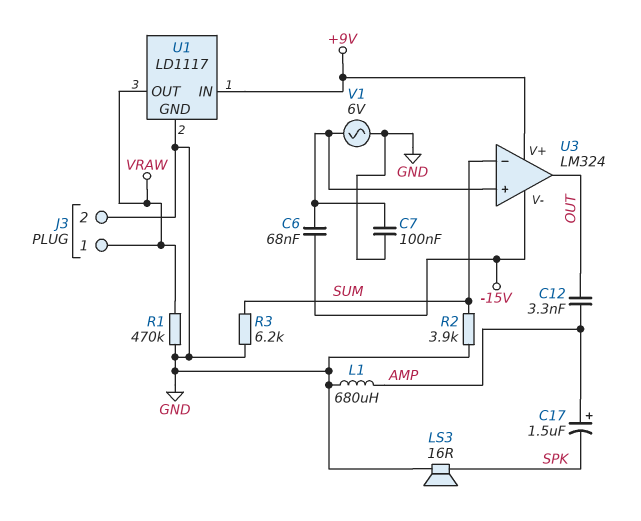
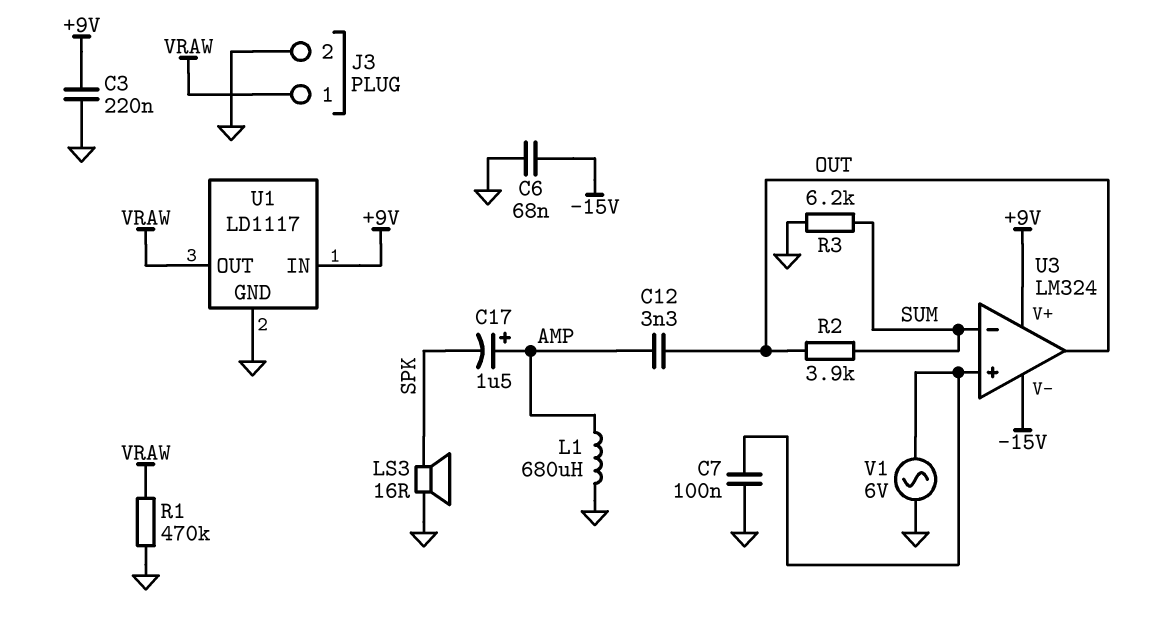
C3: none -> 220nF (+9V, GND)
C6: 68nF (-15V, U3/in+) -> 68nF (-15V, GND)
R2: 3.9k (GND, SUM) -> 3.9k (OUT, SUM)

